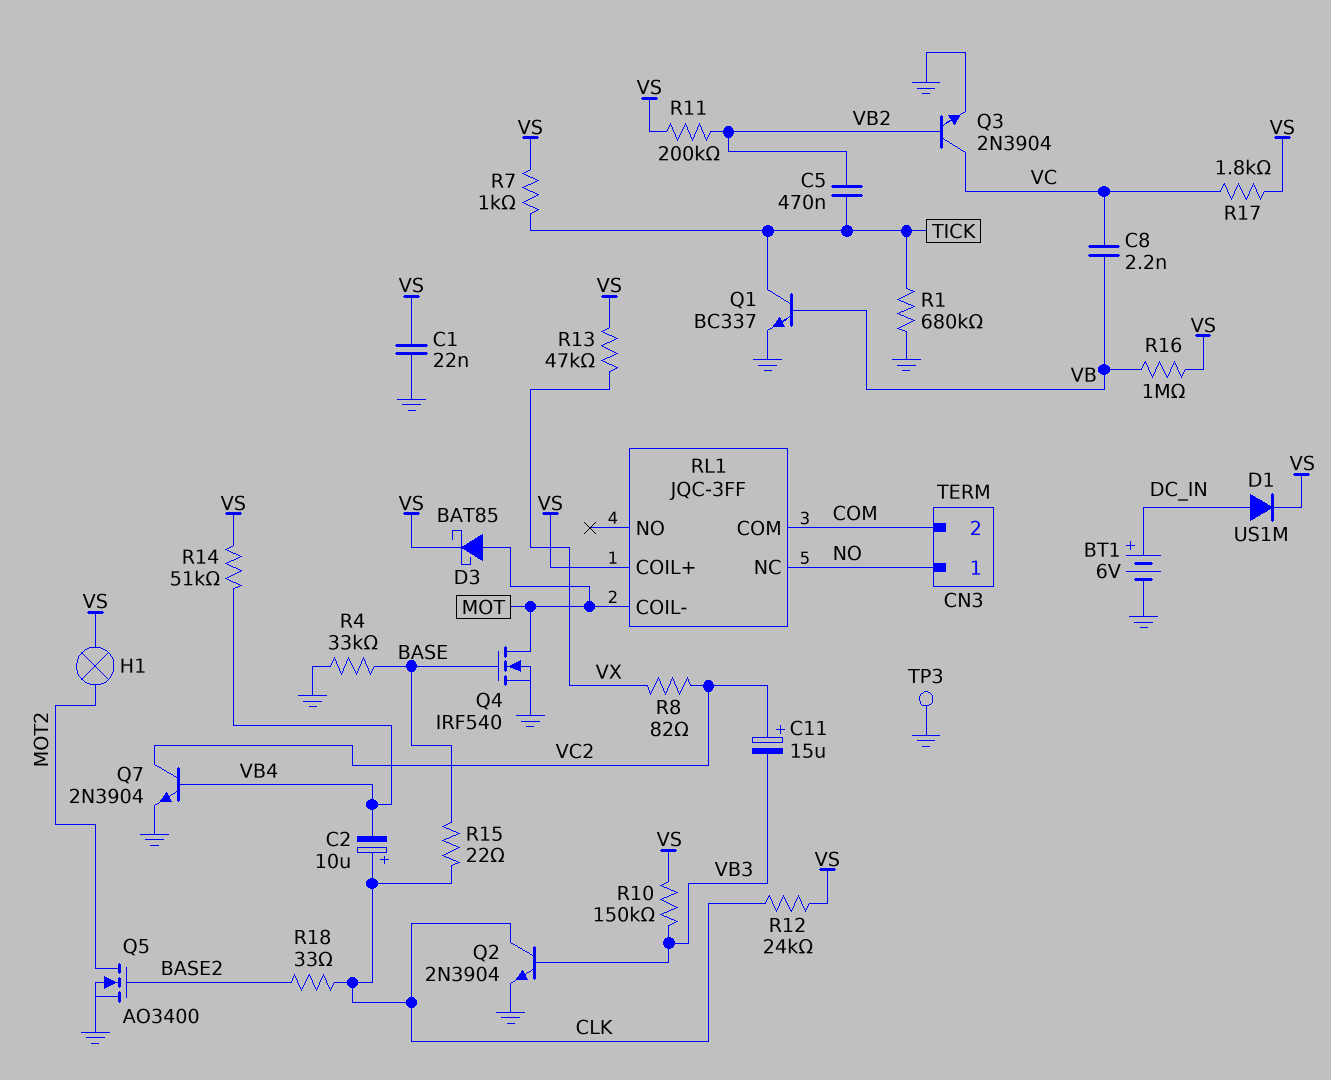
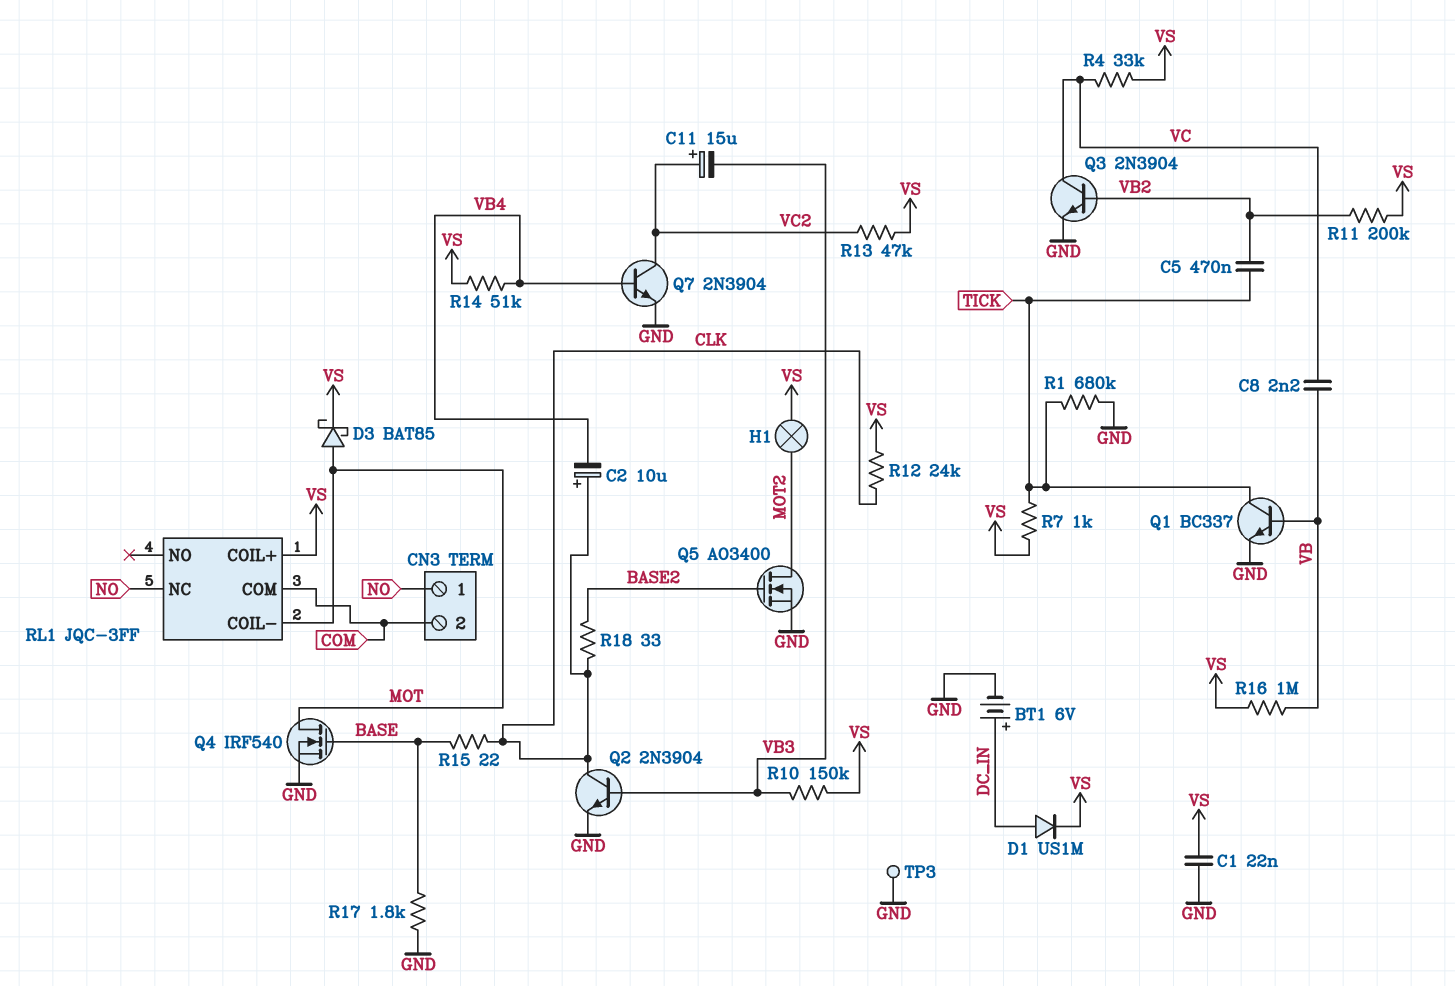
R4: 33k (BASE, GND) -> 33k (VC, VS)
R8: 82 (VC2, VX) -> none
R13: 47k (VS, VX) -> 47k (VC2, VS)
R17: 1.8k (VC, VS) -> 1.8k (BASE, GND)

